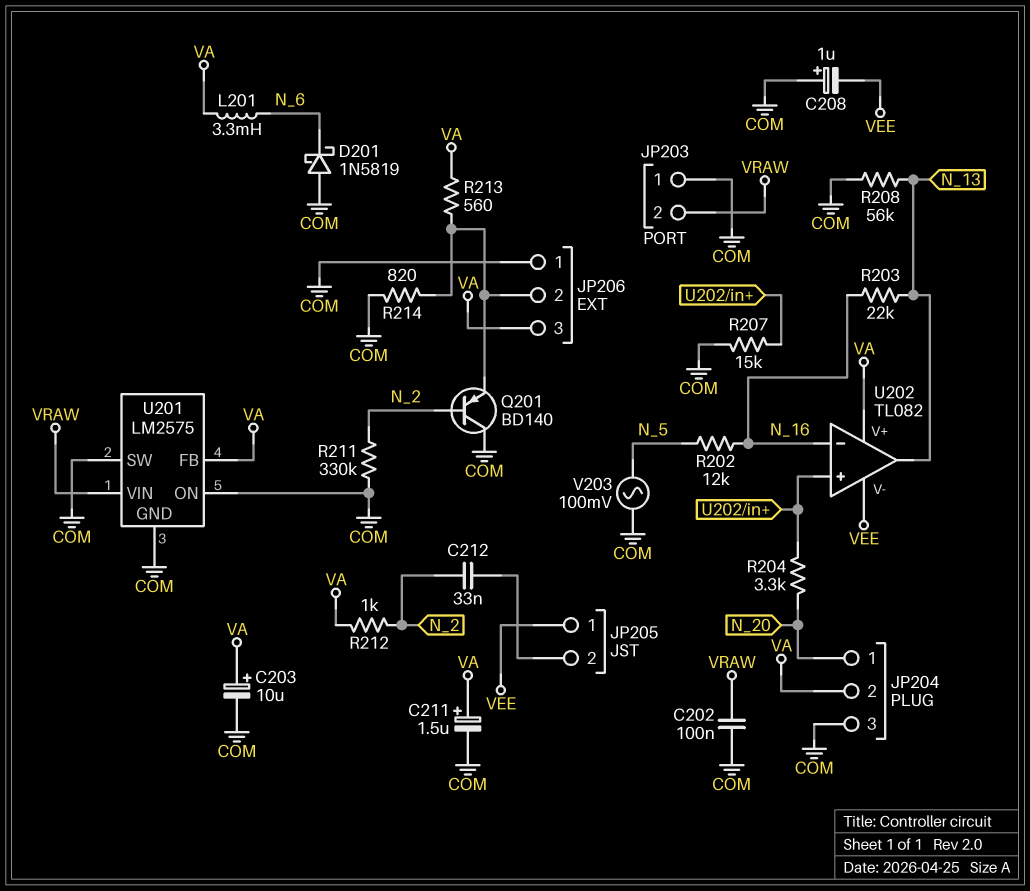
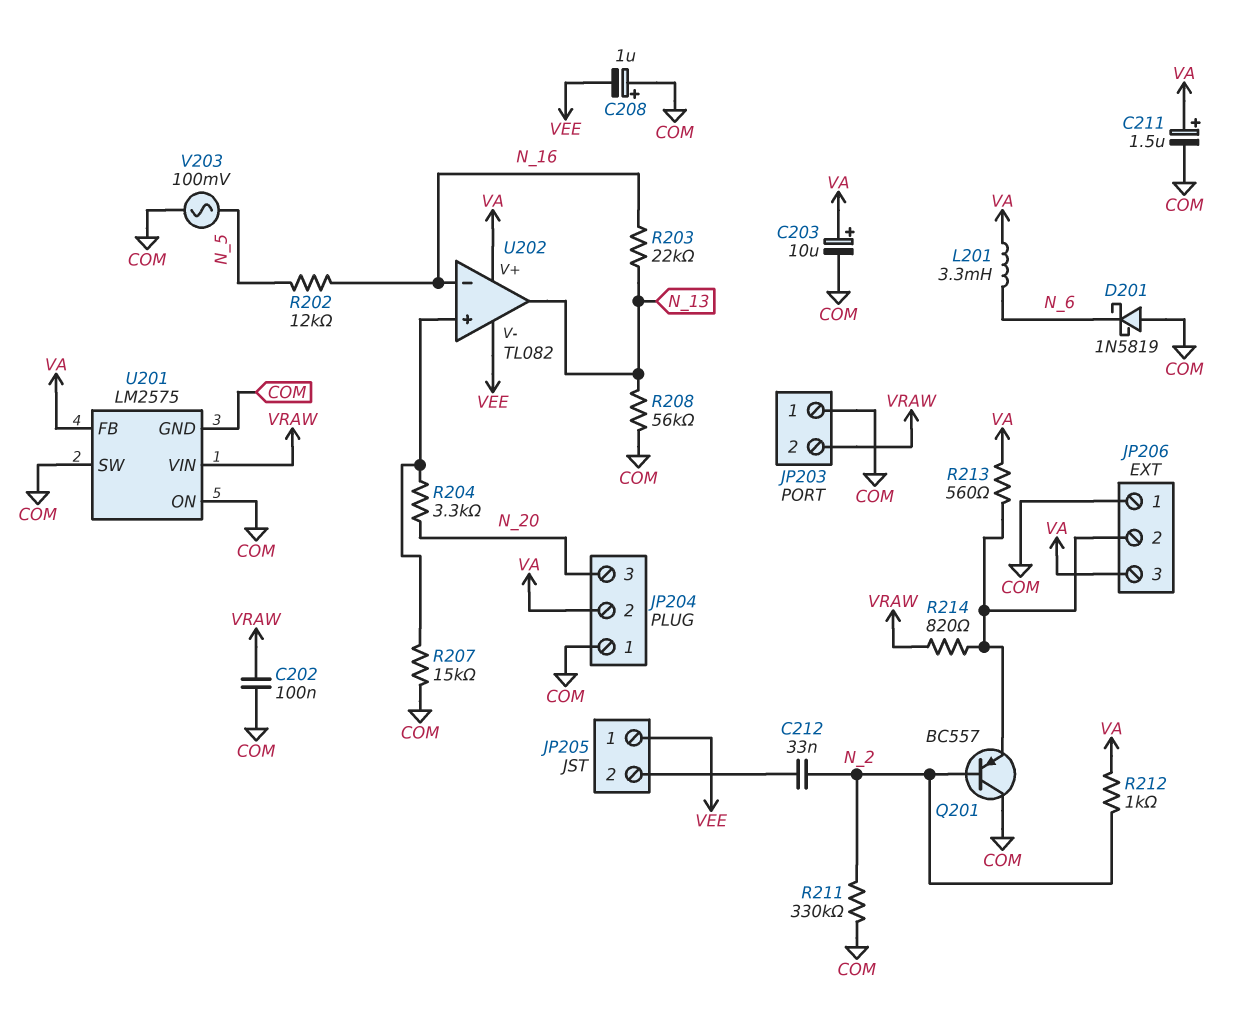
JP204 pin 1: N_20 -> COM
JP204 pin 3: COM -> N_20
Q201: PNP BD140 (B N_2, C COM, E JP206/2) -> PNP BC557 (B N_2, C COM, E JP206/2)
R214: 820 (COM, JP206/2) -> 820 (JP206/2, VRAW)

